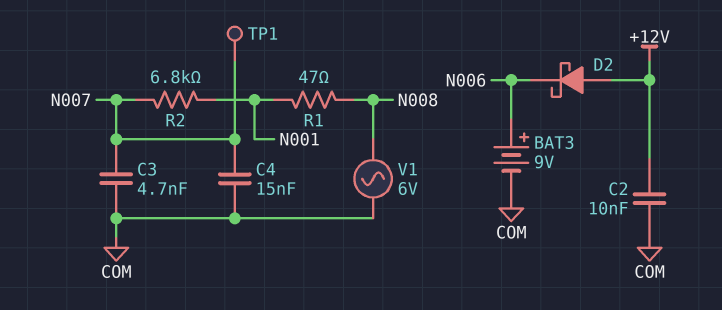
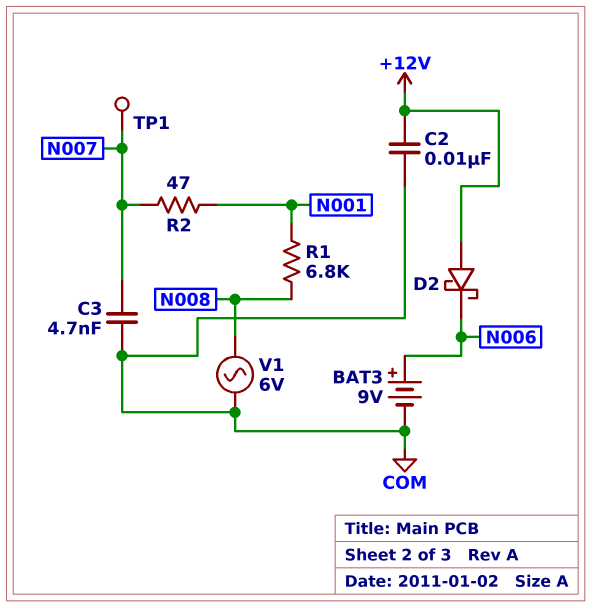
C4: 15nF (COM, N007) -> none
R1: 47 (N001, N008) -> 6.8k (N001, N008)
R2: 6.8k (N001, N007) -> 47 (N001, N007)

